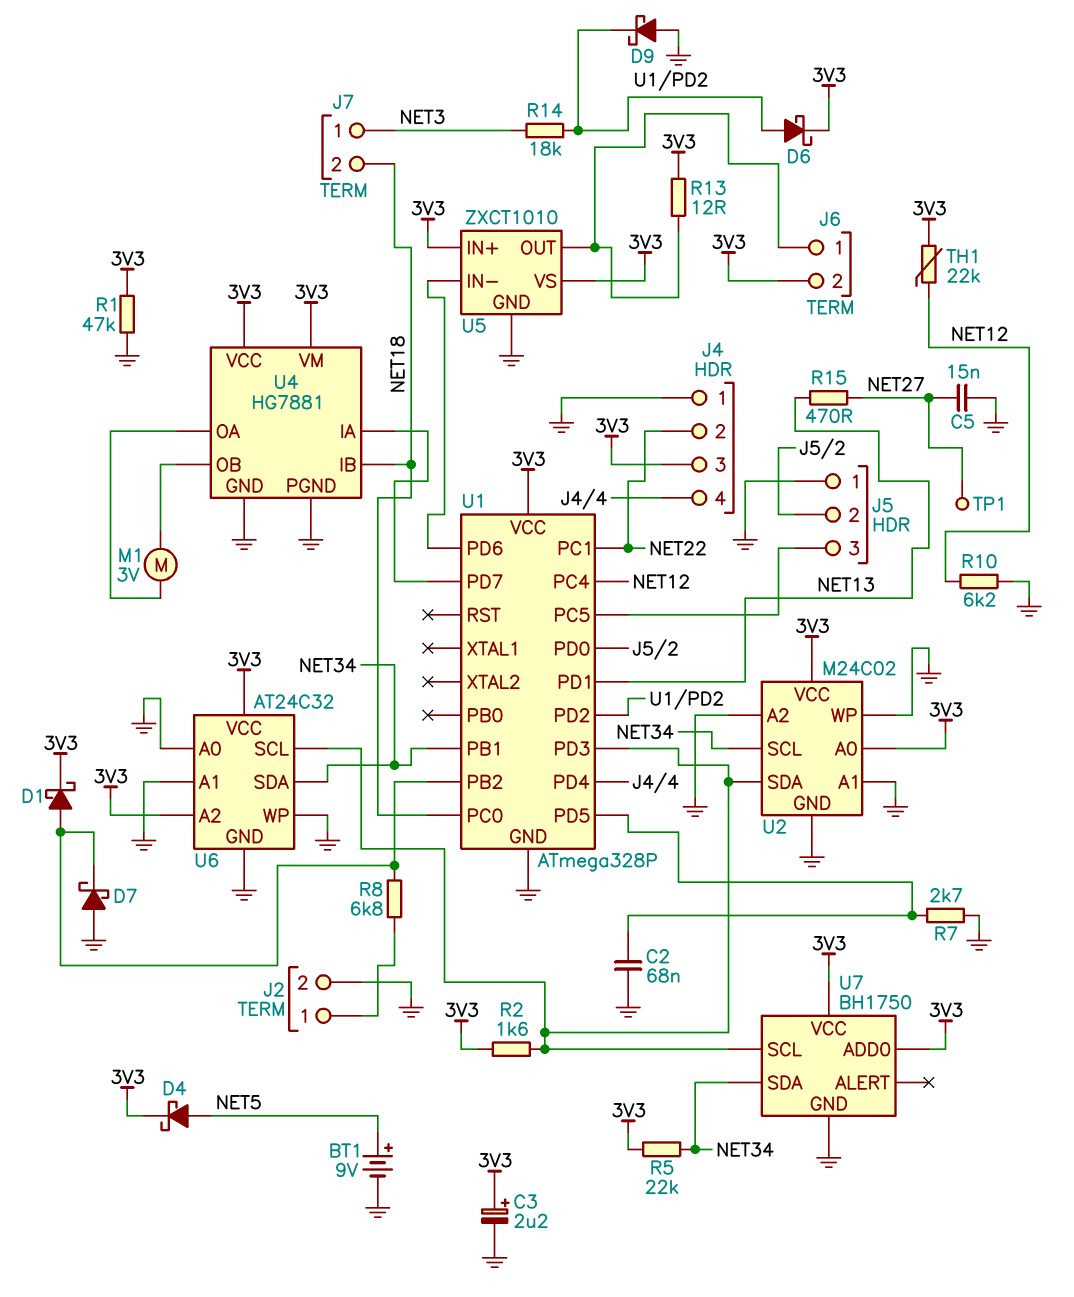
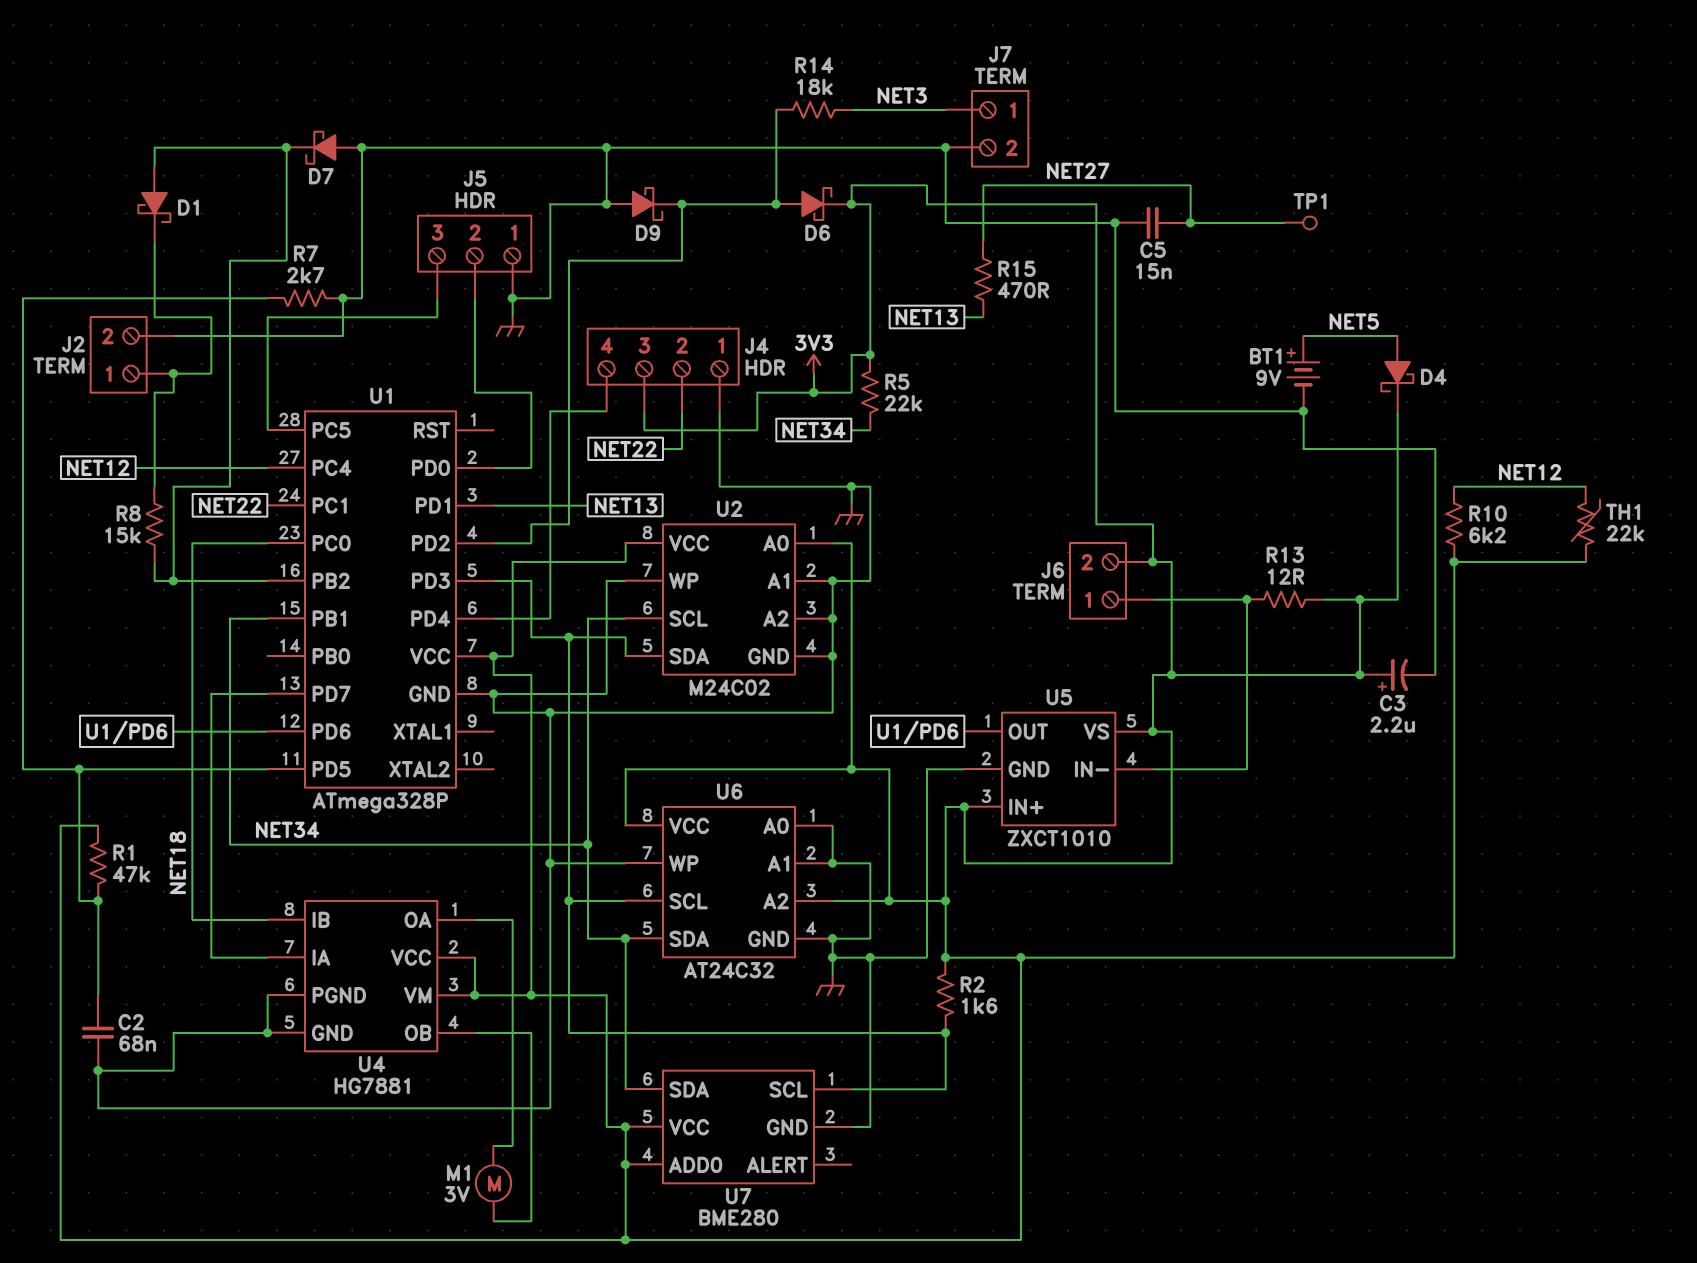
D1: schottky (A U1/PB2, K 3V3) -> schottky (A U1/PB2, K J2/1)
J7 pin 2: NET18 -> GND
R1: 47k (3V3, GND) -> 47k (3V3, U1/PD5)
R8: 6.8k (J2/1, U1/PB2) -> 15k (J2/1, U1/PB2)
R10: 6.2k (GND, NET12) -> 6.2k (3V3, NET12)
U5 pin IN-: U1/PD6 -> J6/1
U5 pin OUT: J6/1 -> U1/PD6
U7: BH1750 -> BME280

